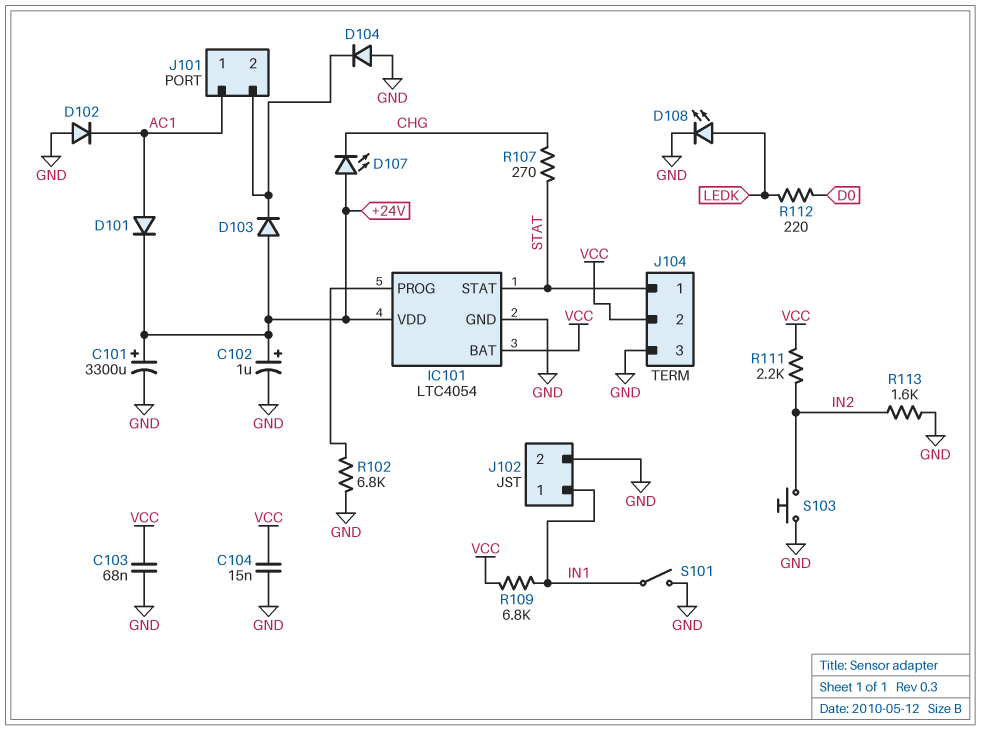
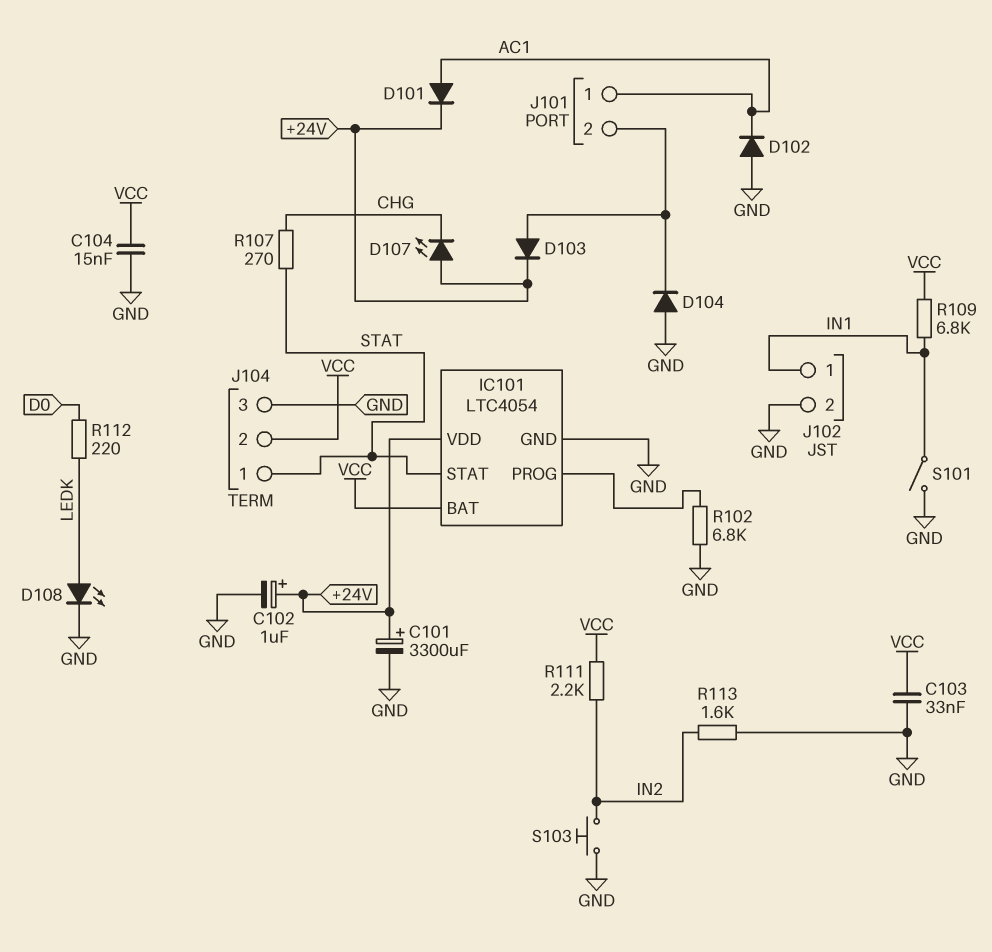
C103: 68nF (GND, VCC) -> 33nF (GND, VCC)
D103: diode (A +24V, K J101/2) -> diode (A J101/2, K +24V)

